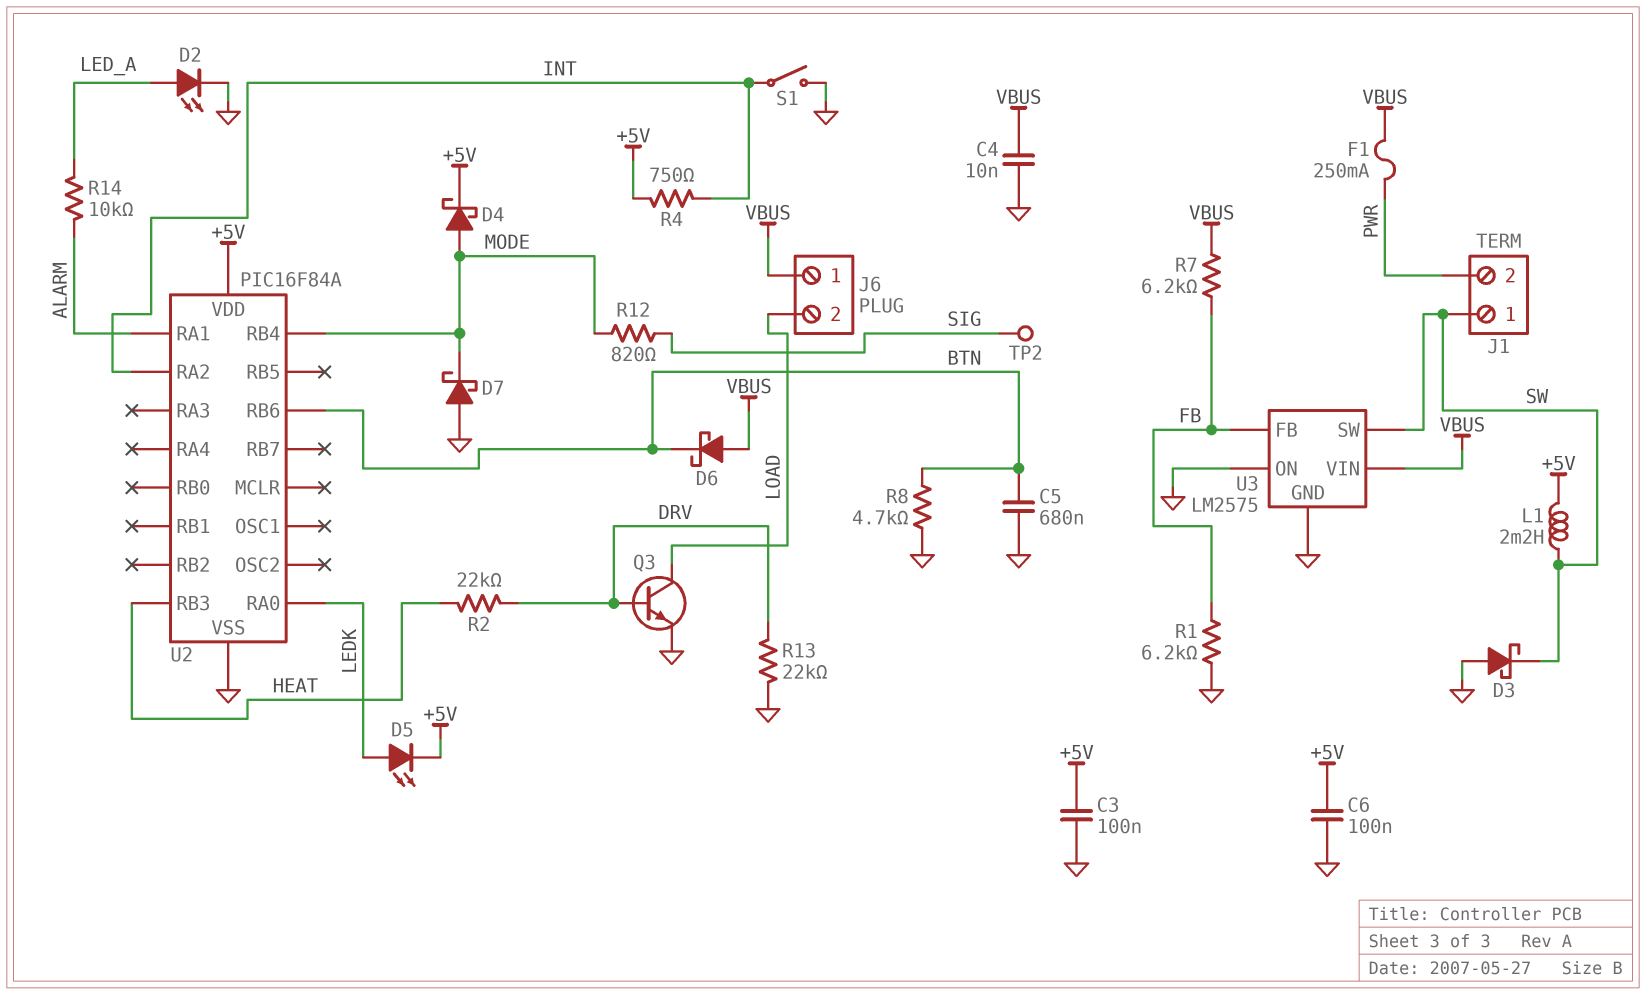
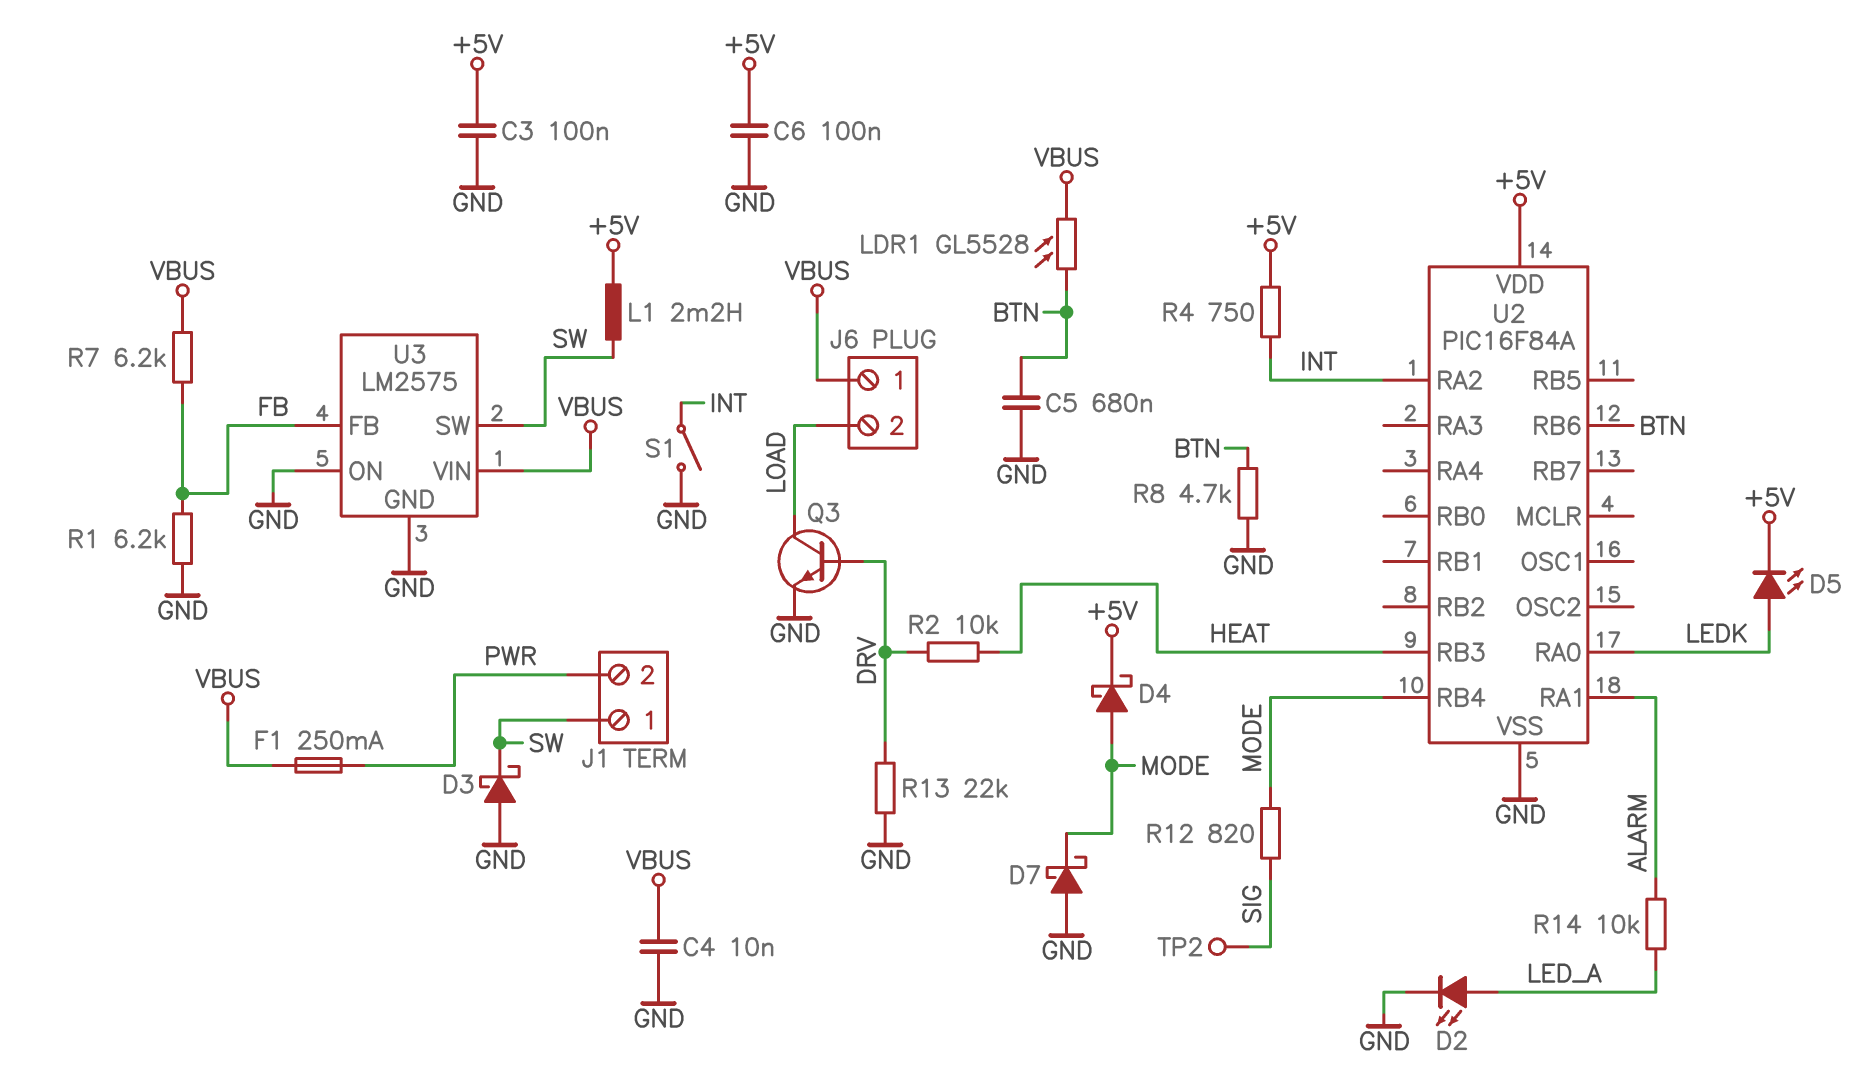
D6: schottky (A VBUS, K BTN) -> none
LDR1: none -> GL5528 (BTN, VBUS)
R2: 22k (DRV, HEAT) -> 10k (DRV, HEAT)

